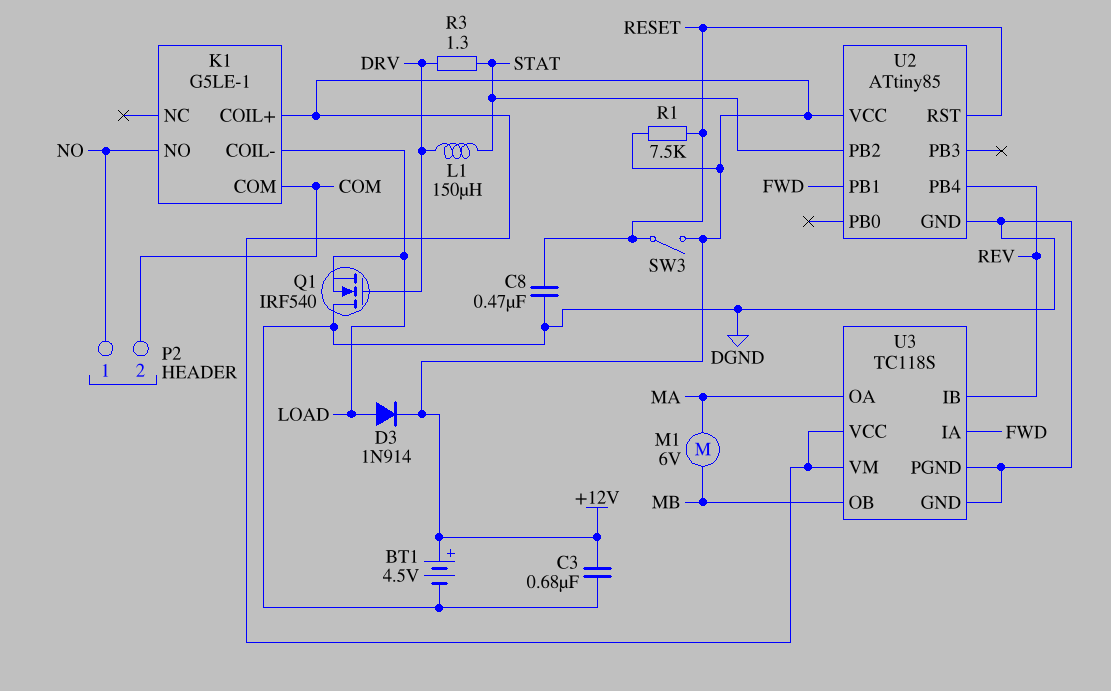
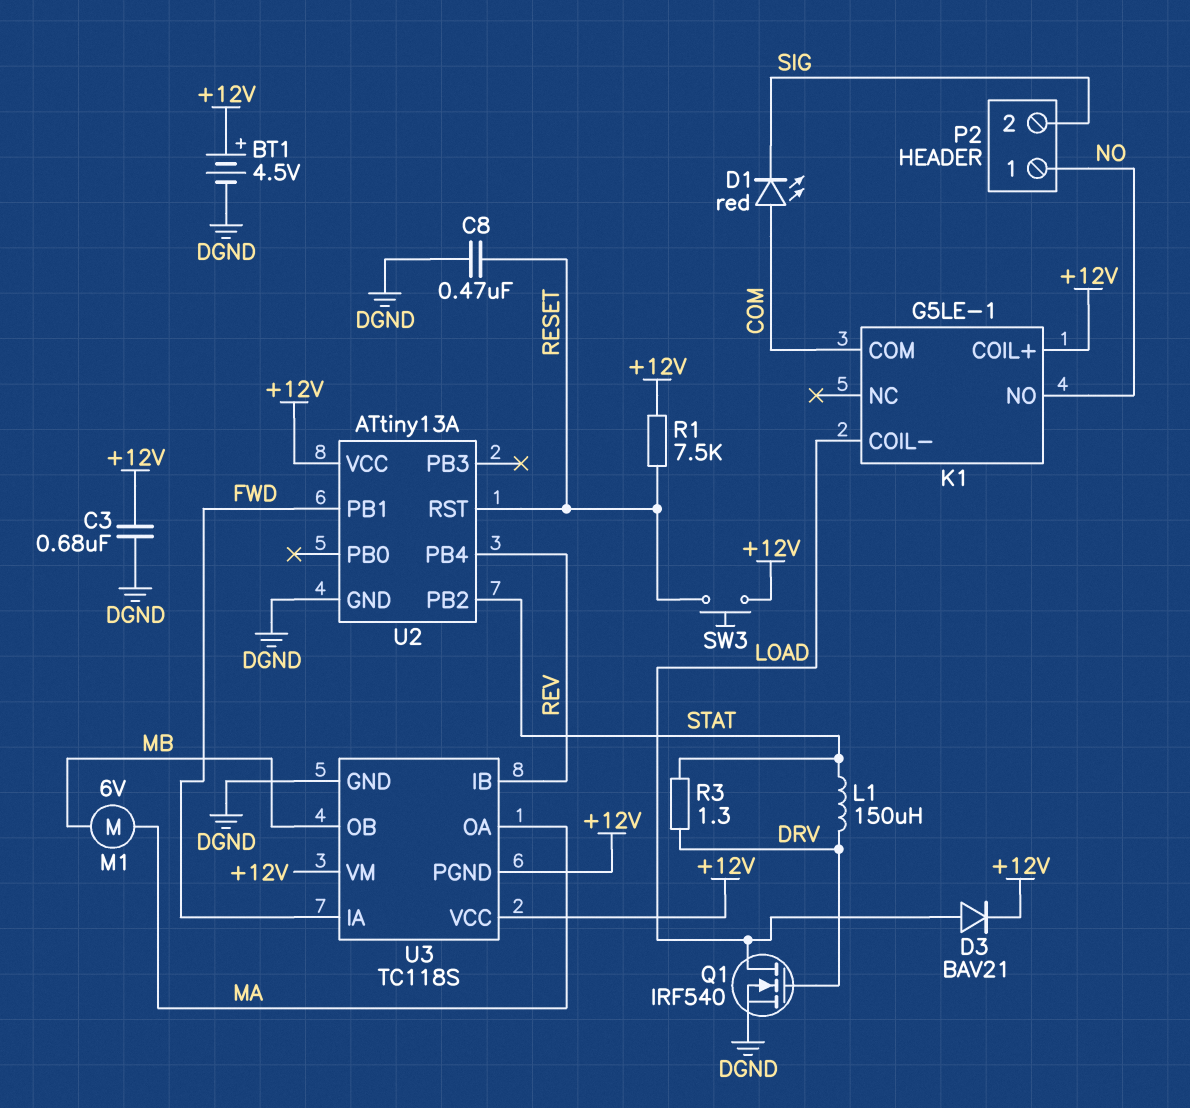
D1: none -> LED red (A COM, K SIG)
D3: diode 1N914 (A LOAD, K +12V) -> diode BAV21 (A LOAD, K +12V)
P2 pin 2: COM -> SIG
Q1: NMOS IRF540 (G DRV, D DGND, S LOAD) -> NMOS IRF540 (G DRV, D LOAD, S DGND)
SW3: switch (+12V, RESET) -> button (+12V, RESET)
U2: ATtiny85 -> ATtiny13A
U3 pin PGND: DGND -> +12V

